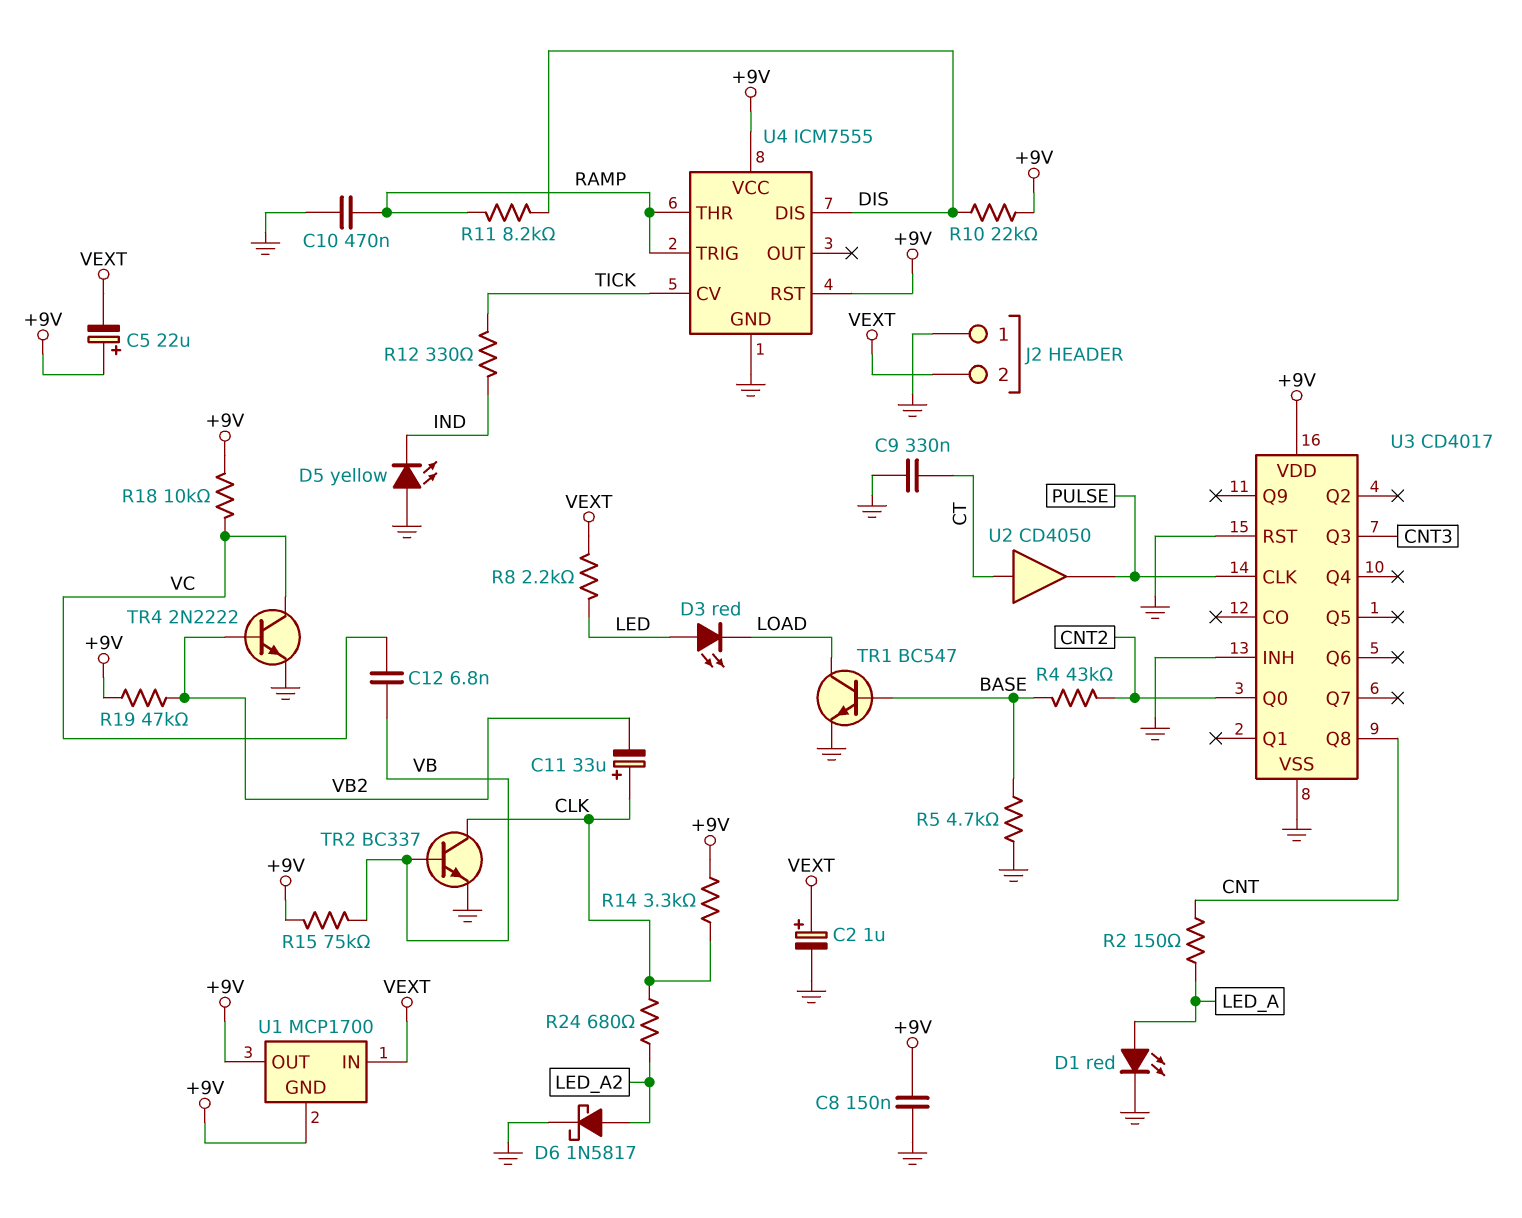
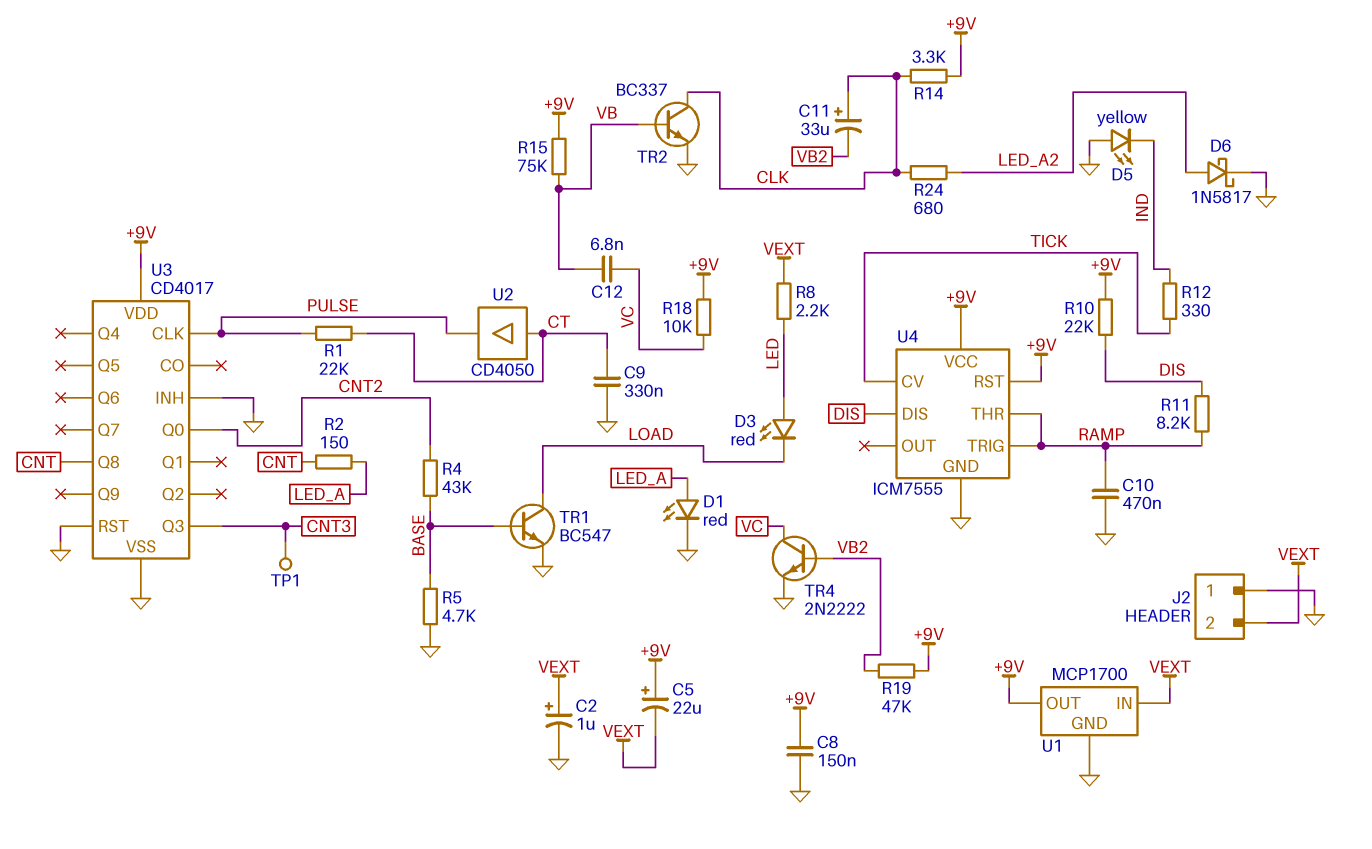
R1: none -> 22k (CT, PULSE)
TP1: none -> test point (CNT3)
U1 pin GND: +9V -> GND

